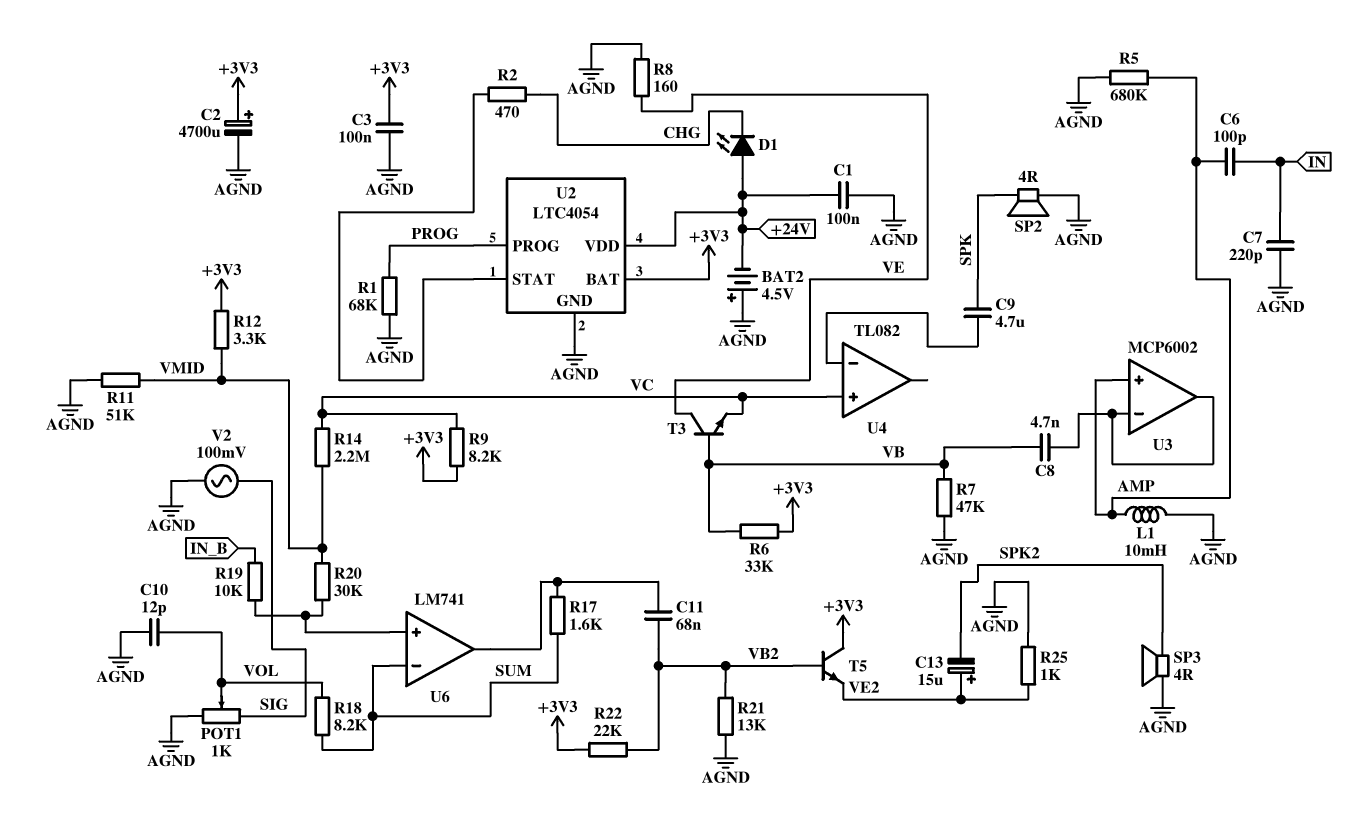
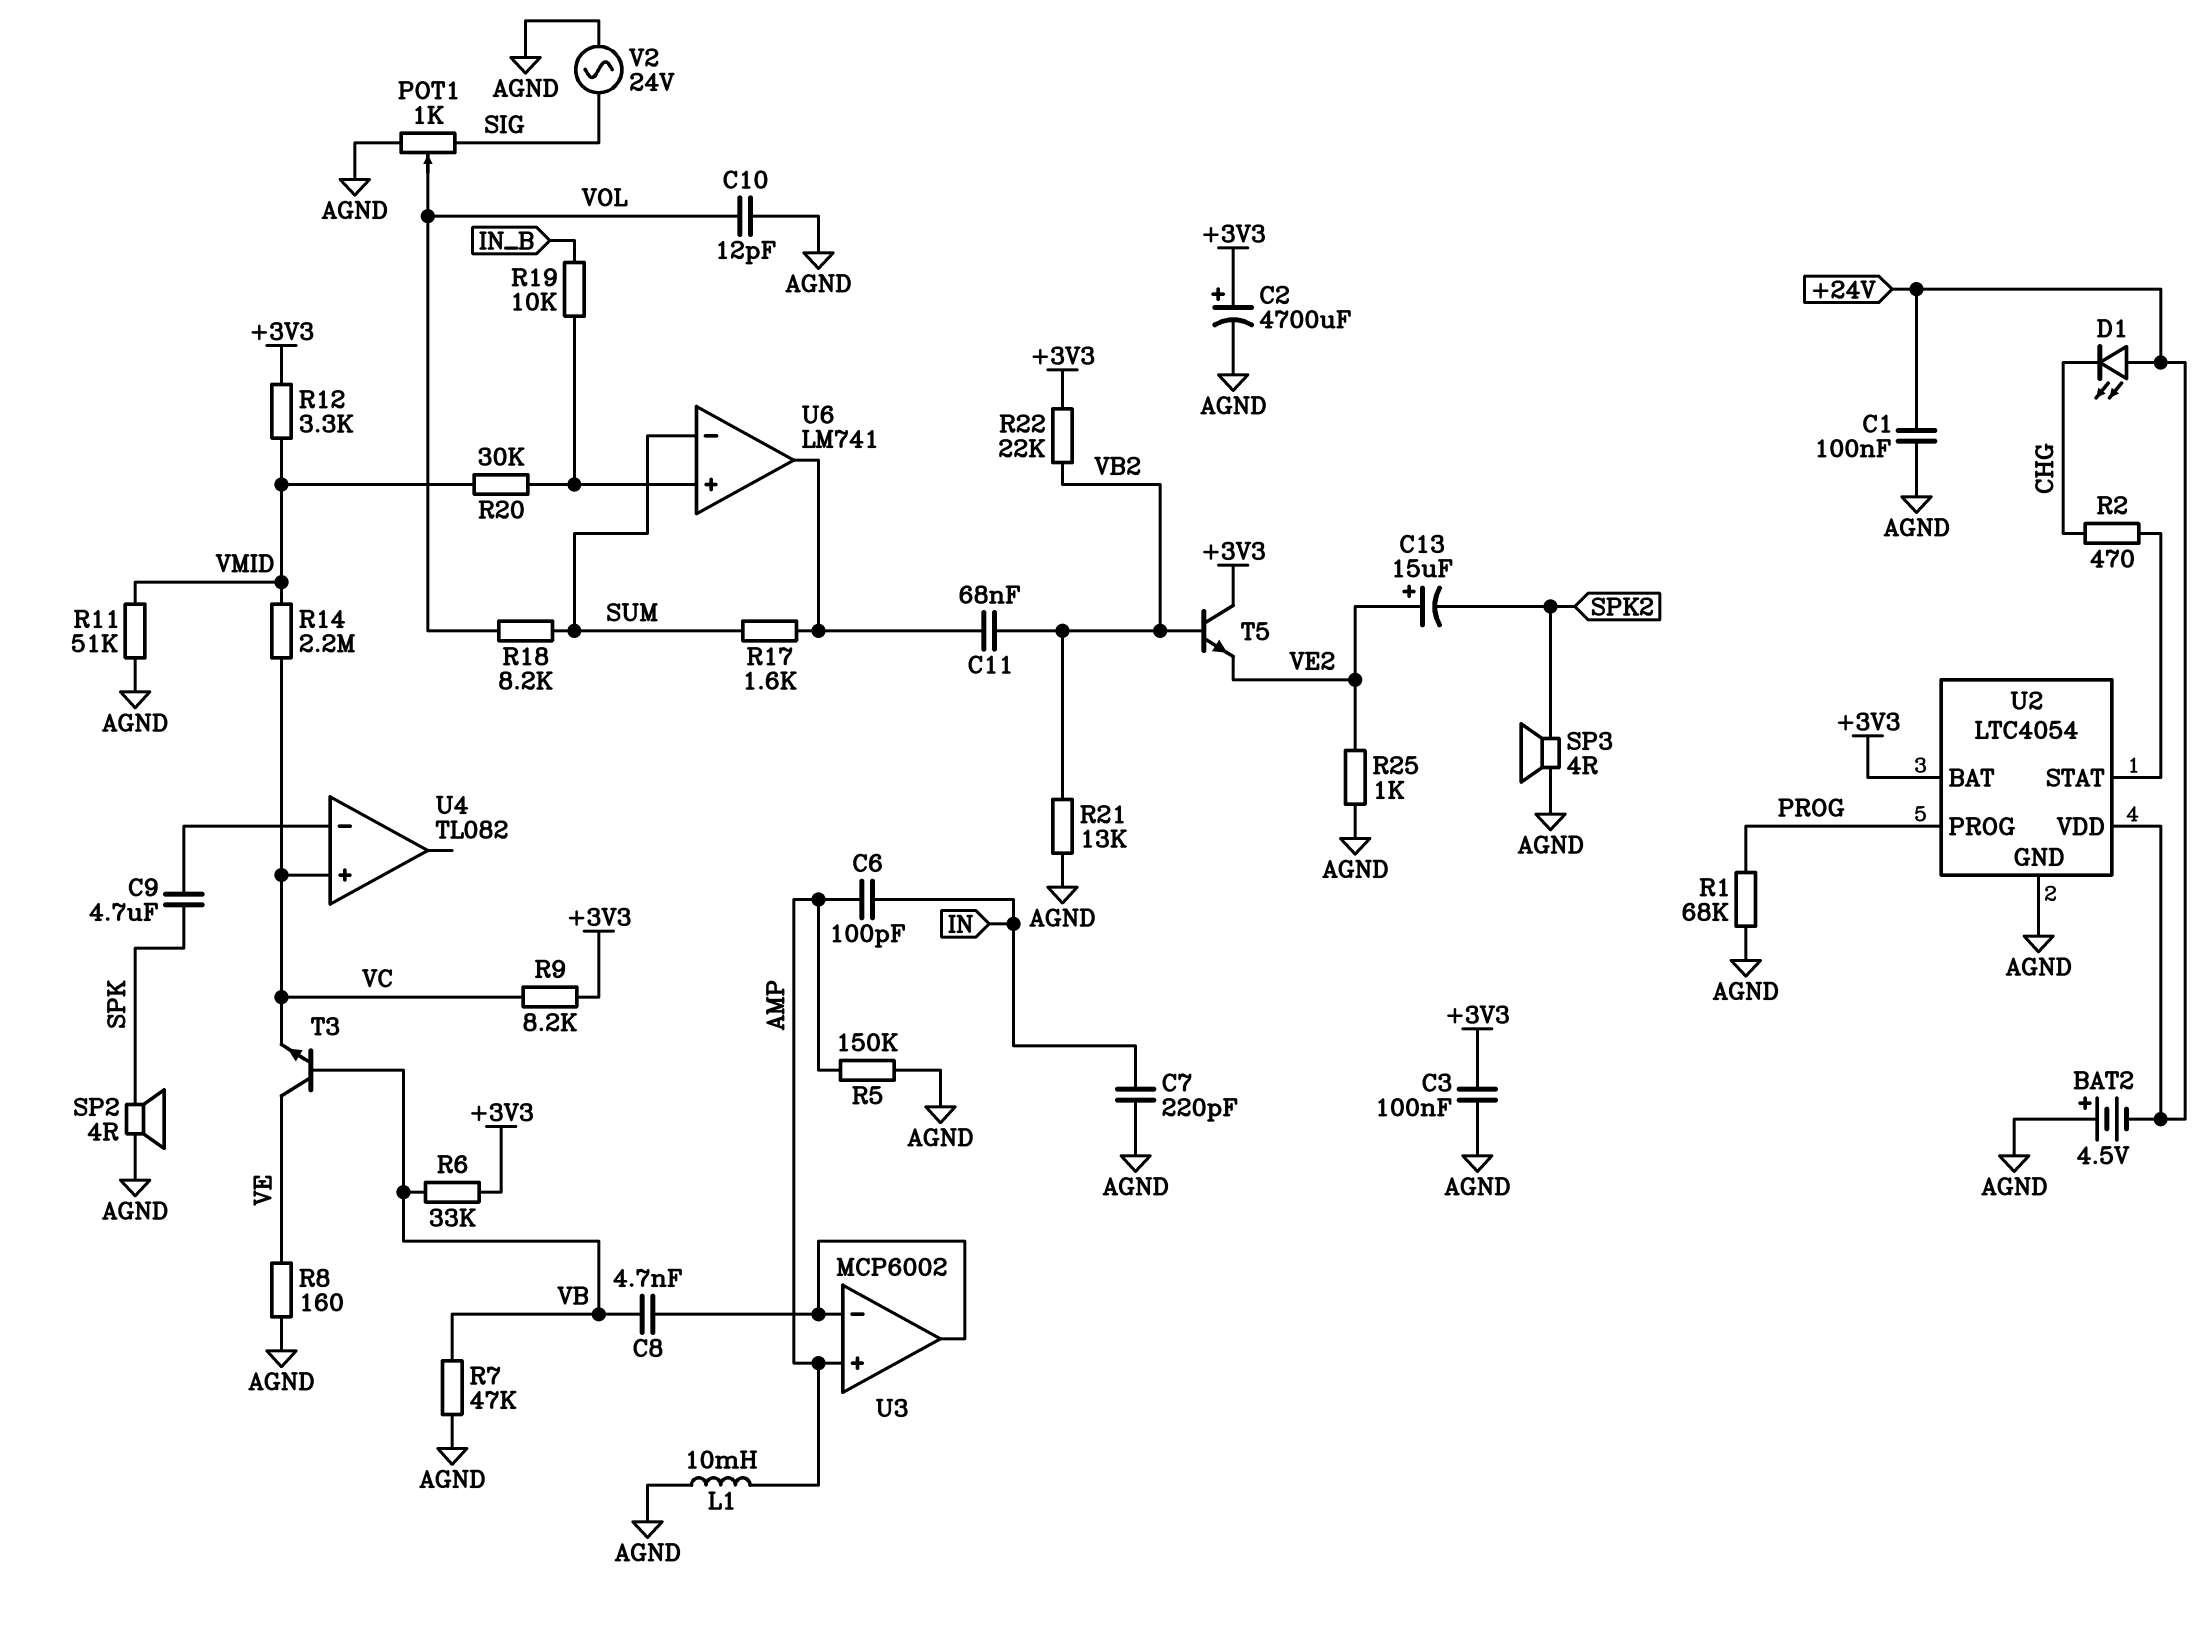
R5: 680k (AGND, AMP) -> 150k (AGND, AMP)
V2: AC 100mV (AGND, SIG) -> AC 24V (AGND, SIG)

